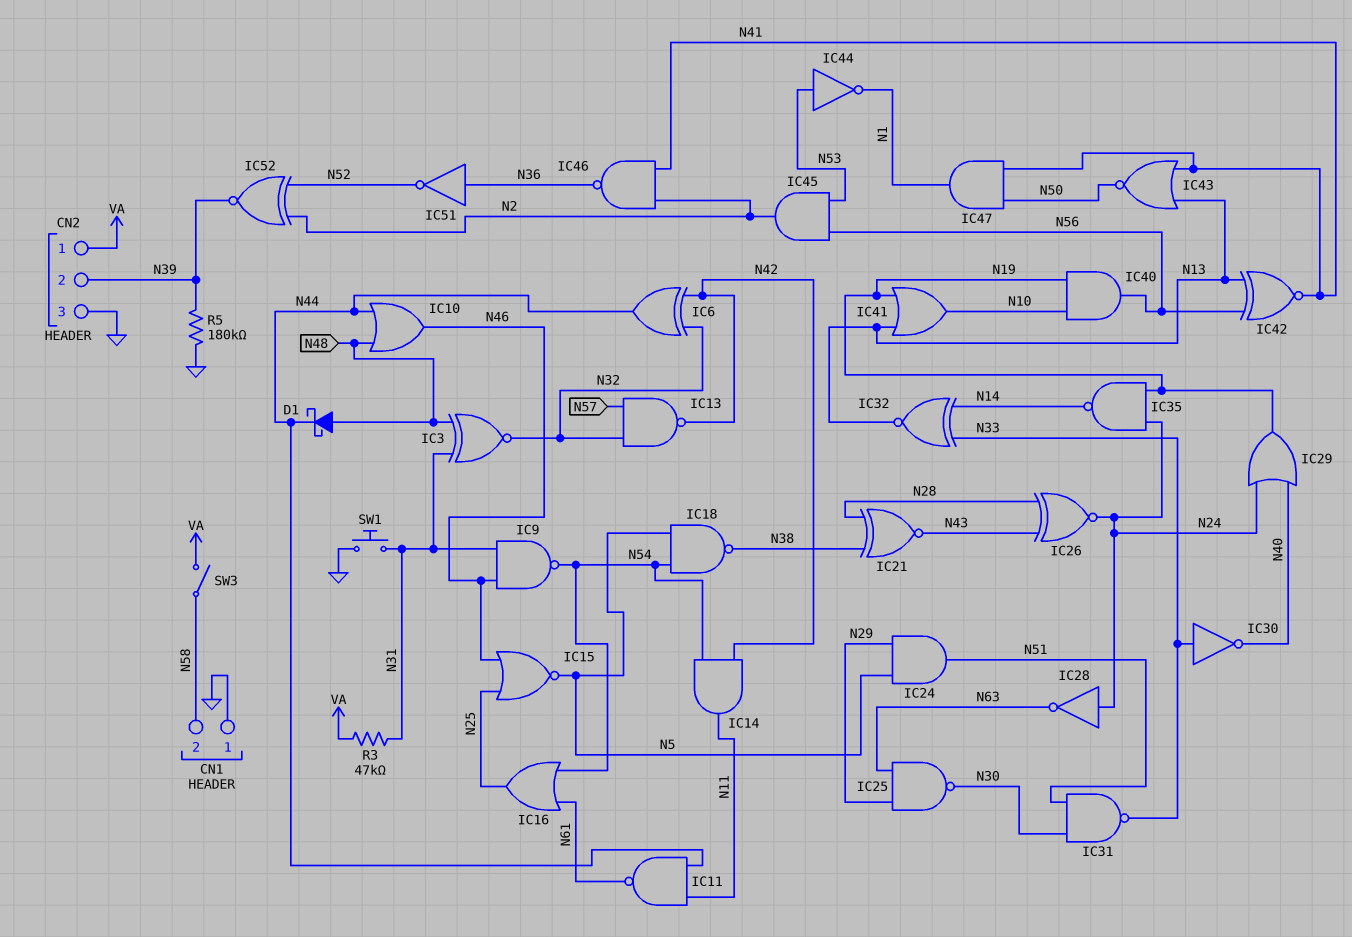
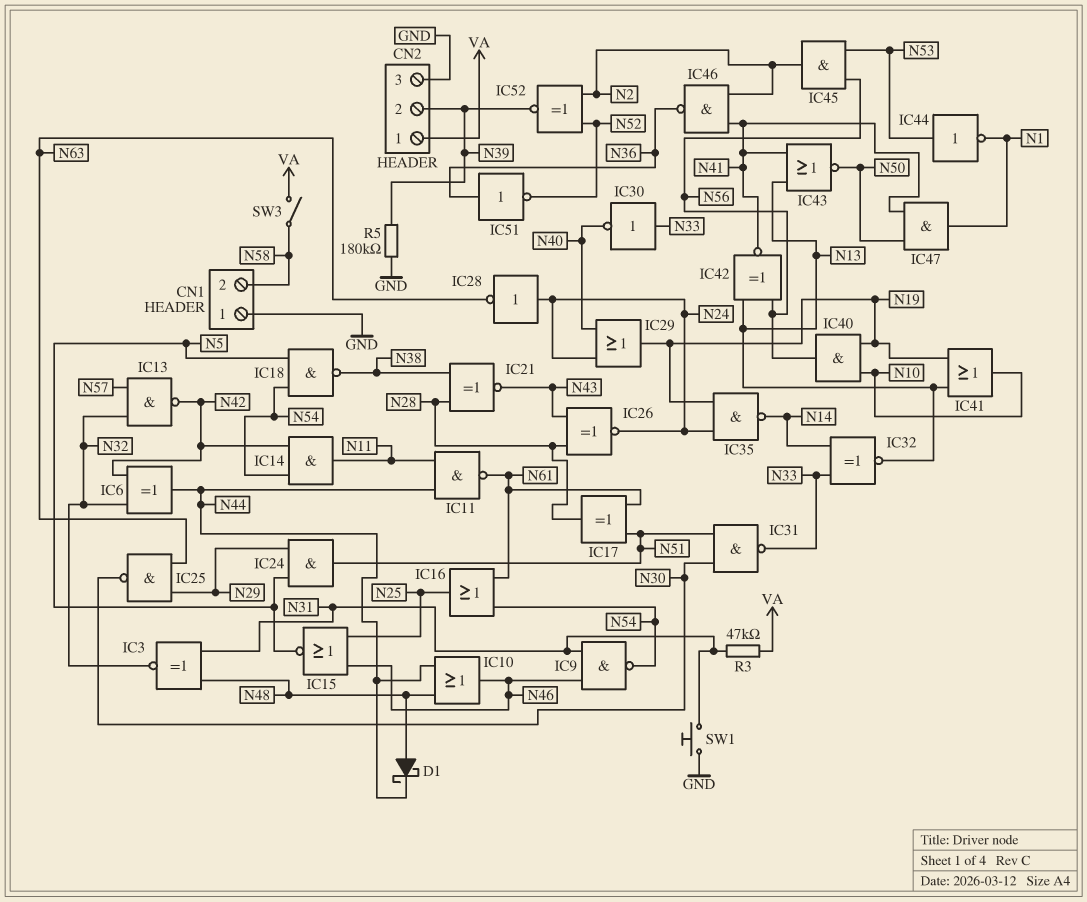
IC17: none -> XOR (in N51, in N61, out N28)

